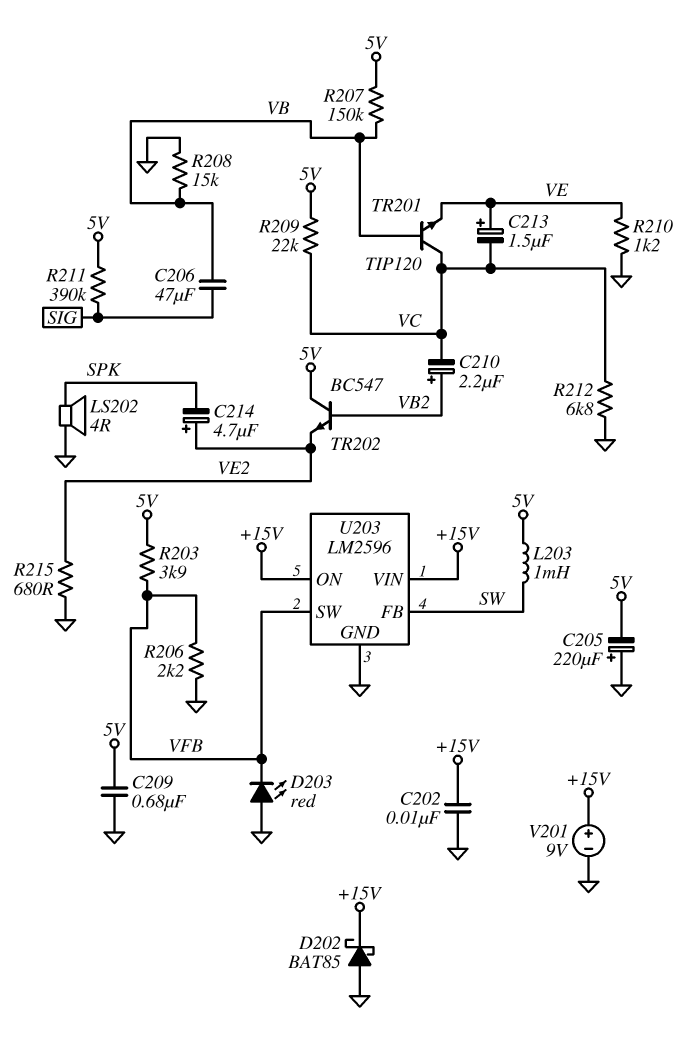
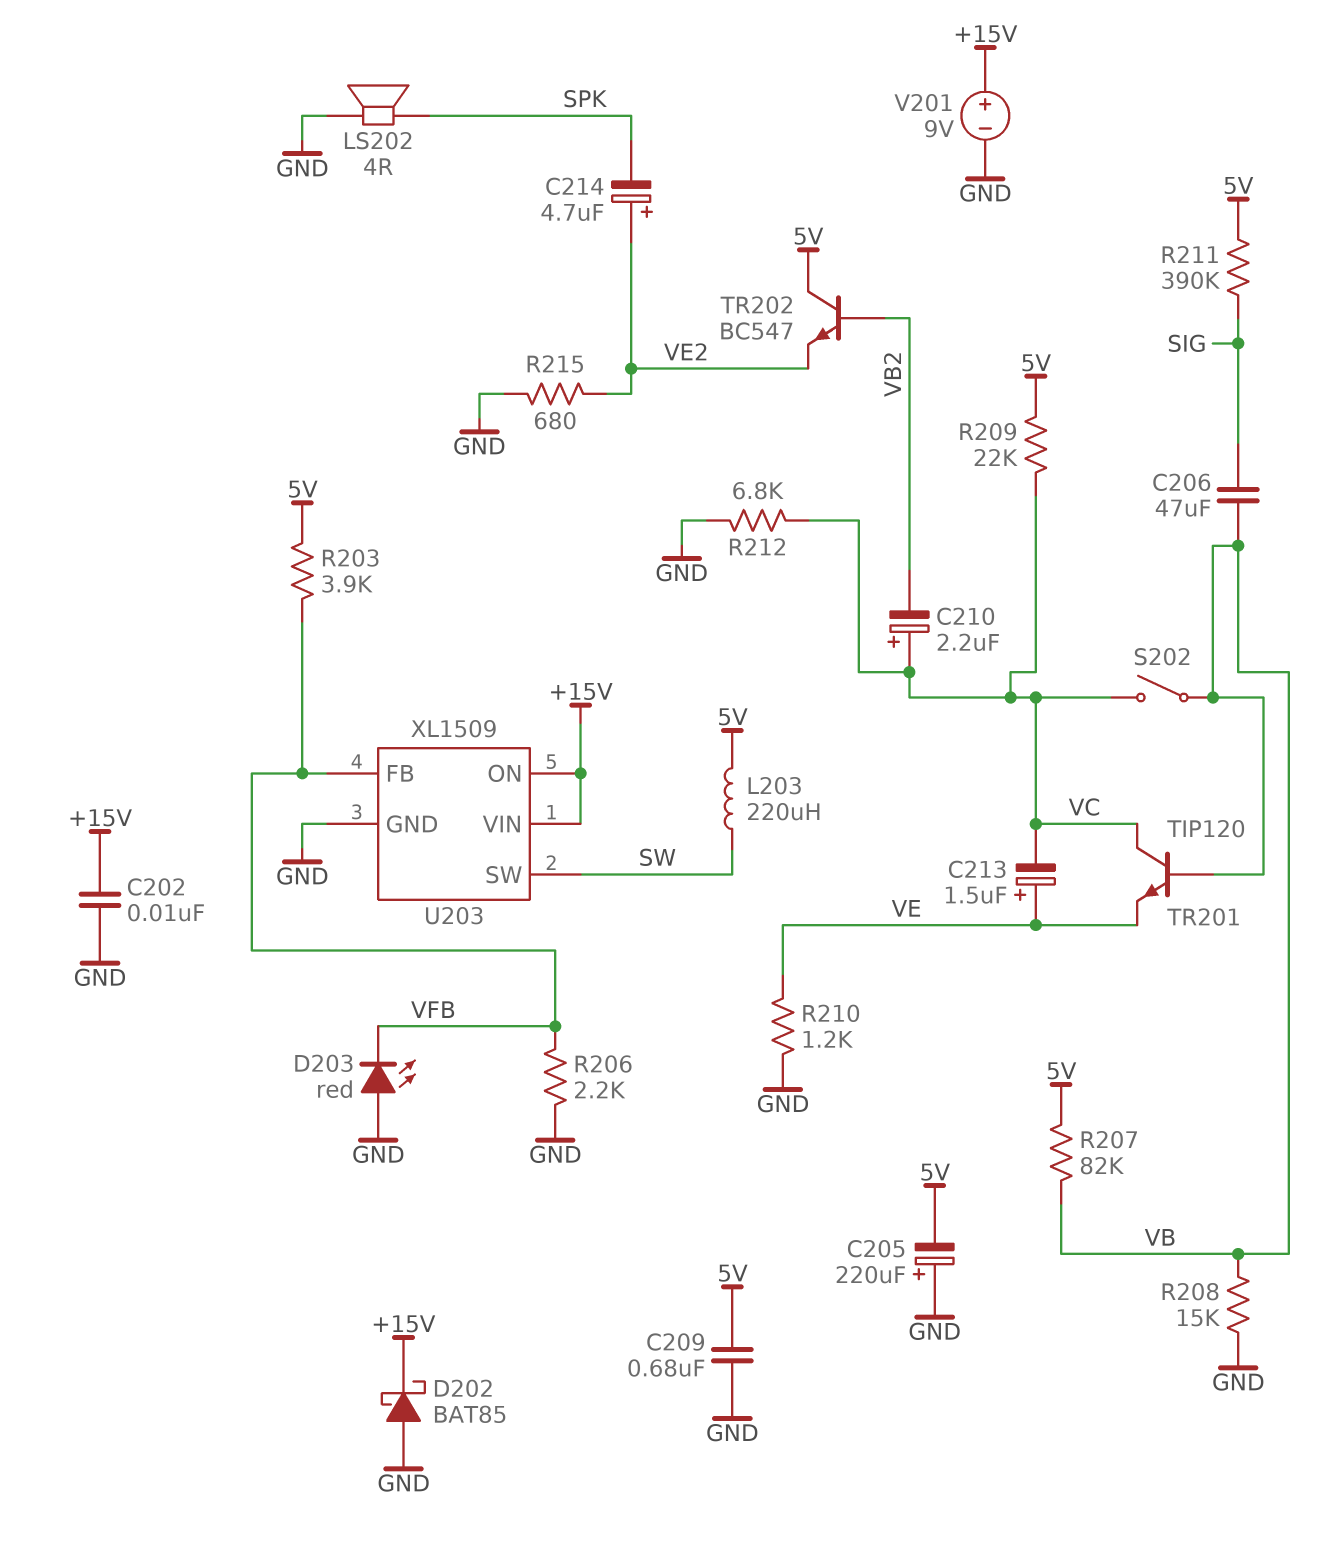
C210: 2.2uF (plus VB2, minus VC) -> 2.2uF (plus VC, minus VB2)
L203: 1mH (5V, SW) -> 220uH (5V, SW)
R207: 150k (5V, VB) -> 82k (5V, VB)
S202: none -> switch (VB, VC)
U203: LM2596 -> XL1509
U203 pin FB: SW -> VFB
U203 pin SW: VFB -> SW

